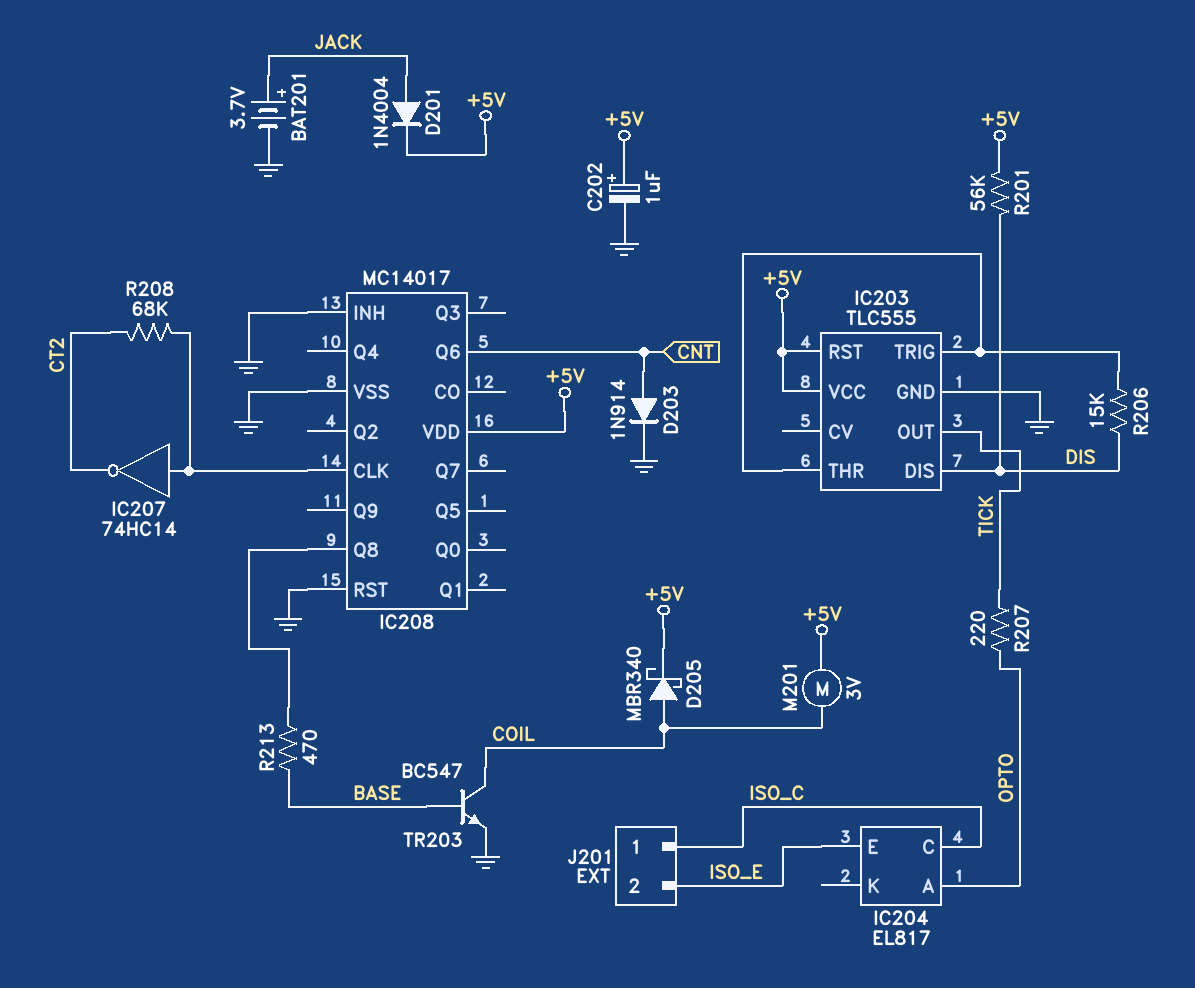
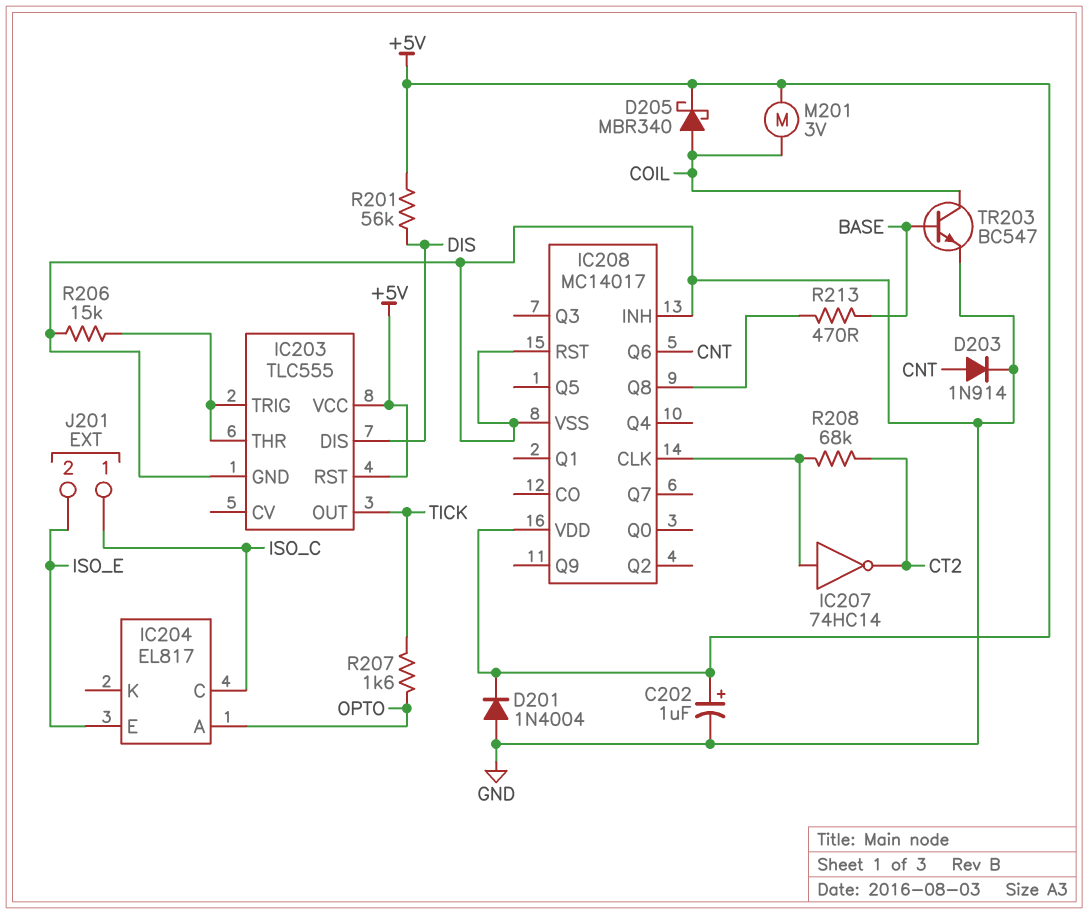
BAT201: 3.7V (plus JACK, minus GND) -> none
D201: diode 1N4004 (A JACK, K +5V) -> diode 1N4004 (A GND, K +5V)
R206: 15k (DIS, IC203/THR) -> 15k (GND, IC203/THR)
R207: 220 (OPTO, TICK) -> 1.6k (OPTO, TICK)

